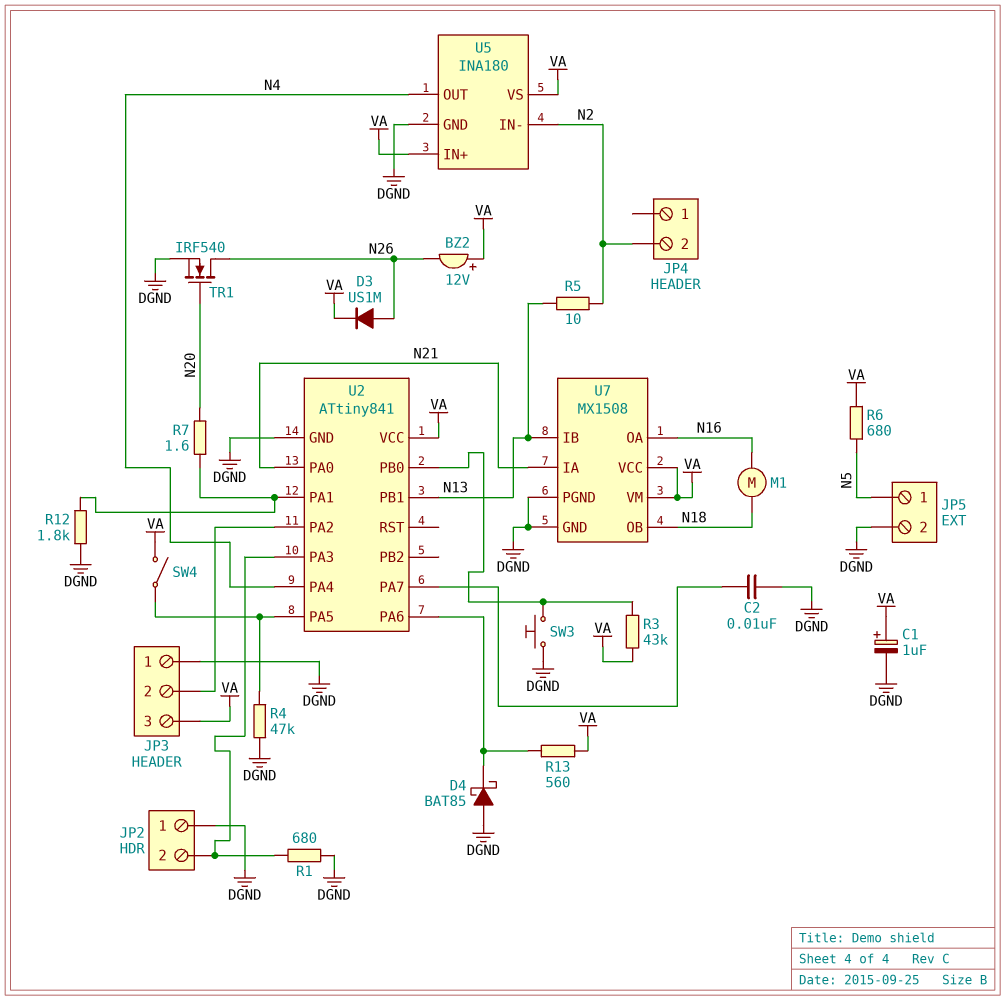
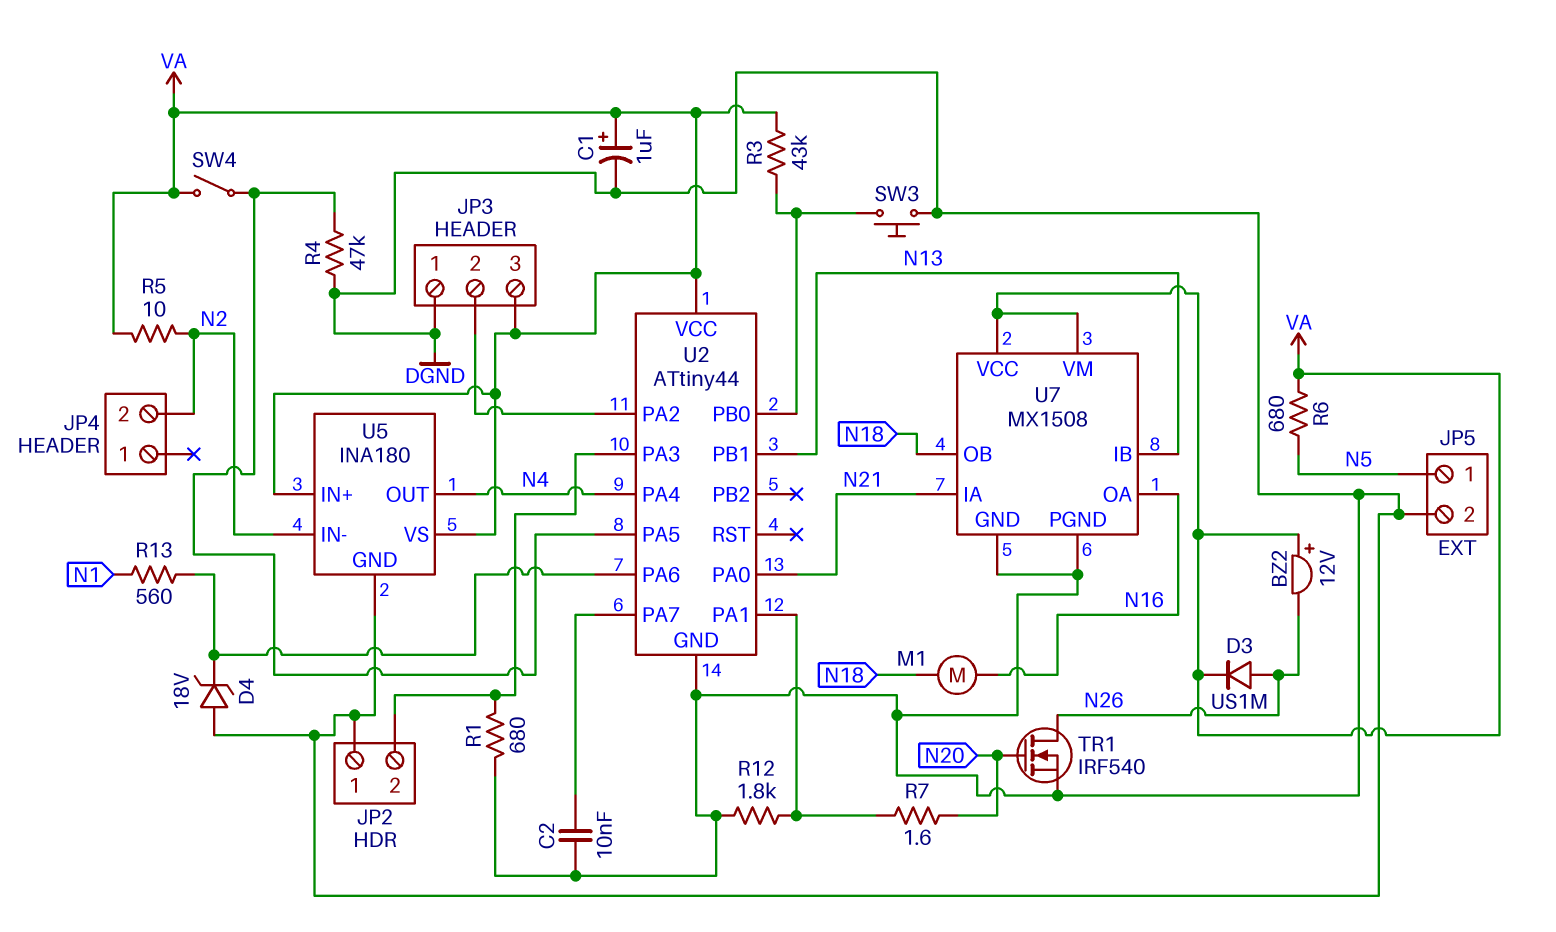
D4: schottky BAT85 (A DGND, K U2/PA6) -> zener 18V (A DGND, K U2/PA6)
R5: 10 (N2, N13) -> 10 (N2, VA)
R13: 560 (U2/PA6, VA) -> 560 (N1, U2/PA6)
U2: ATtiny841 -> ATtiny44

